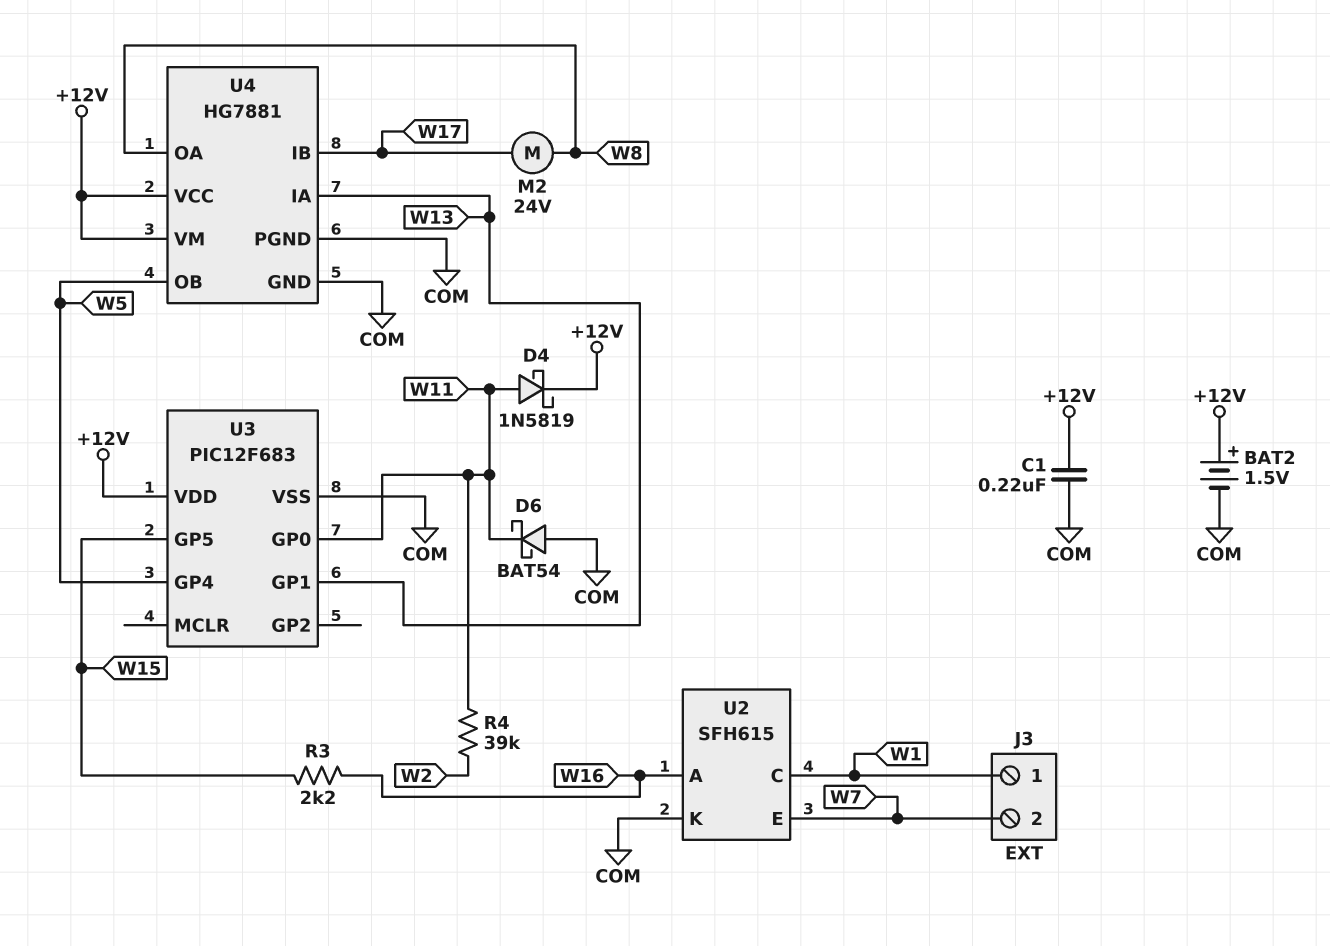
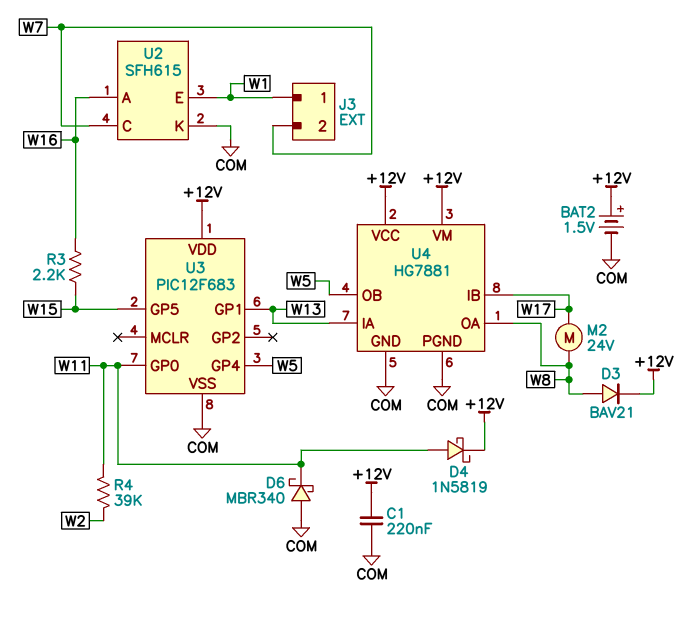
D3: none -> diode BAV21 (A W8, K +12V)
D6: schottky BAT54 (A COM, K W11) -> schottky MBR340 (A COM, K W11)
U2 pin C: W1 -> W7
U2 pin E: W7 -> W1

